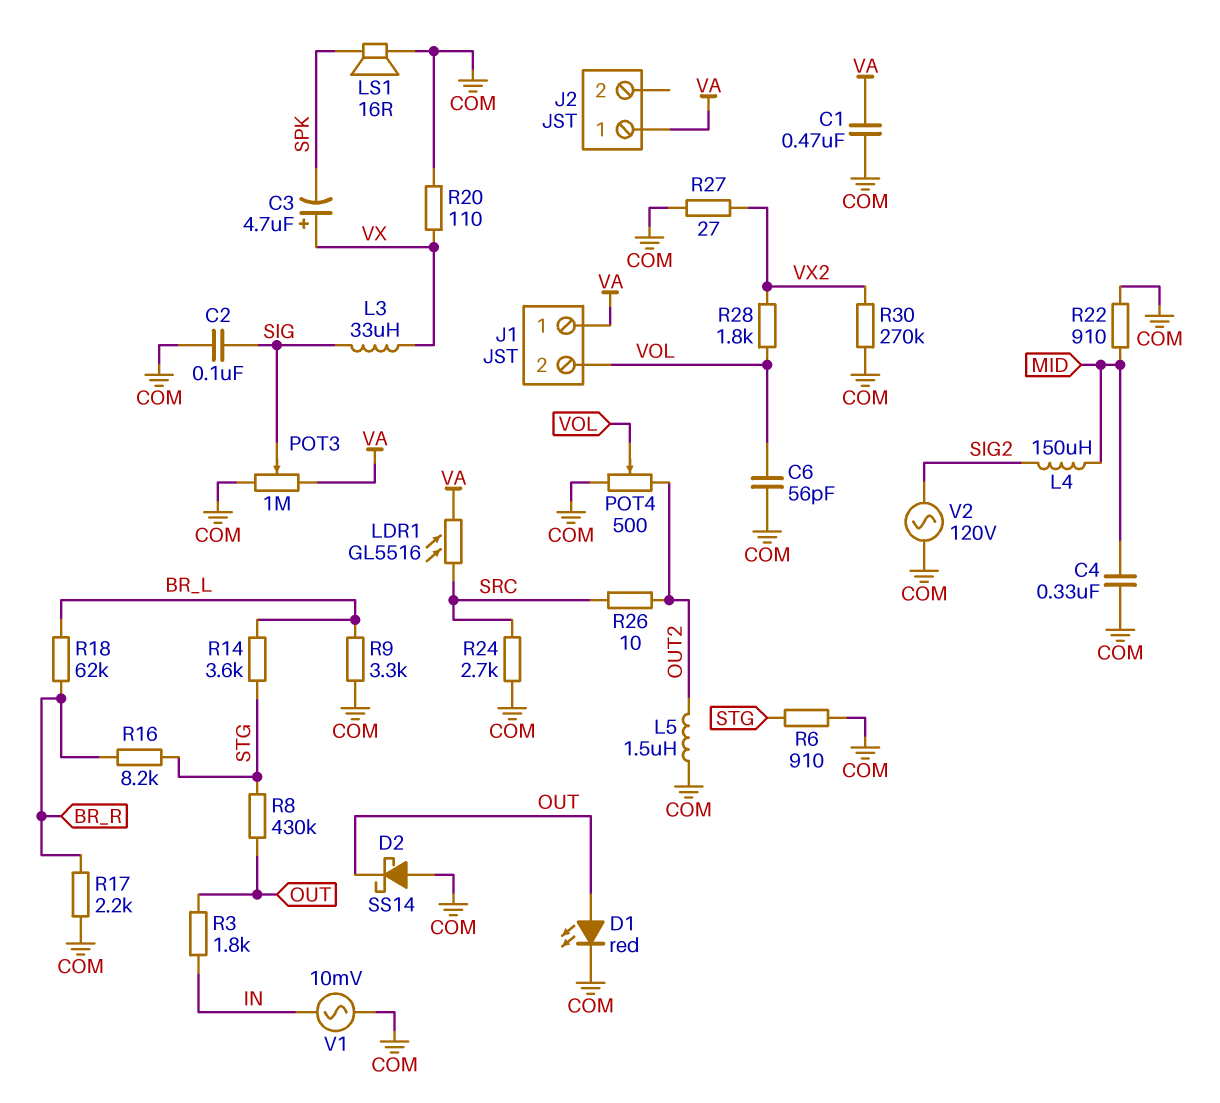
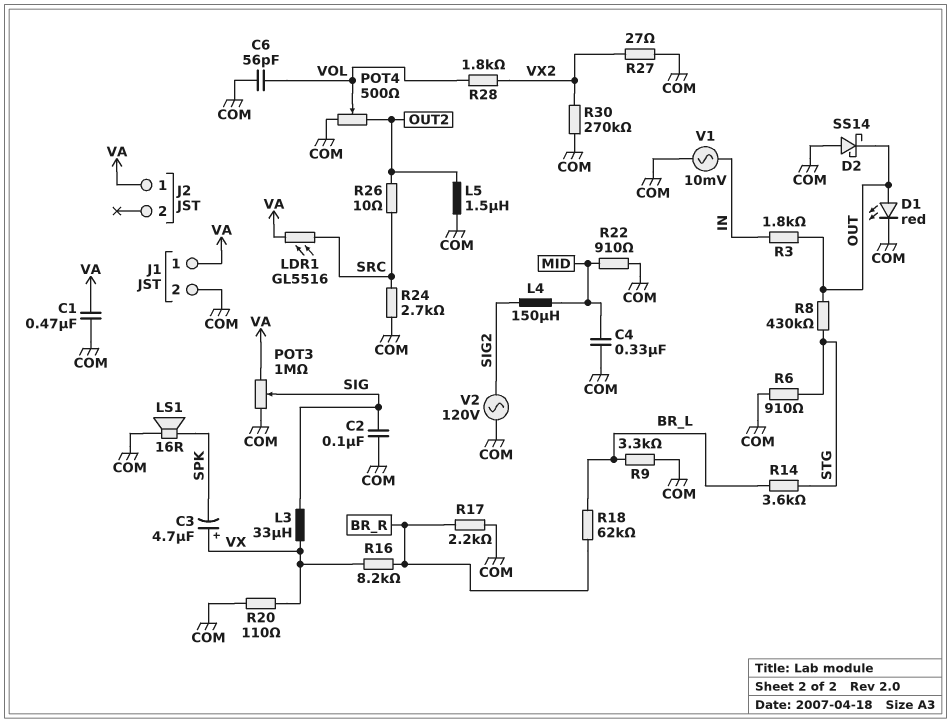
J1 pin 2: VOL -> COM
R16: 8.2k (BR_R, STG) -> 8.2k (BR_R, VX)

